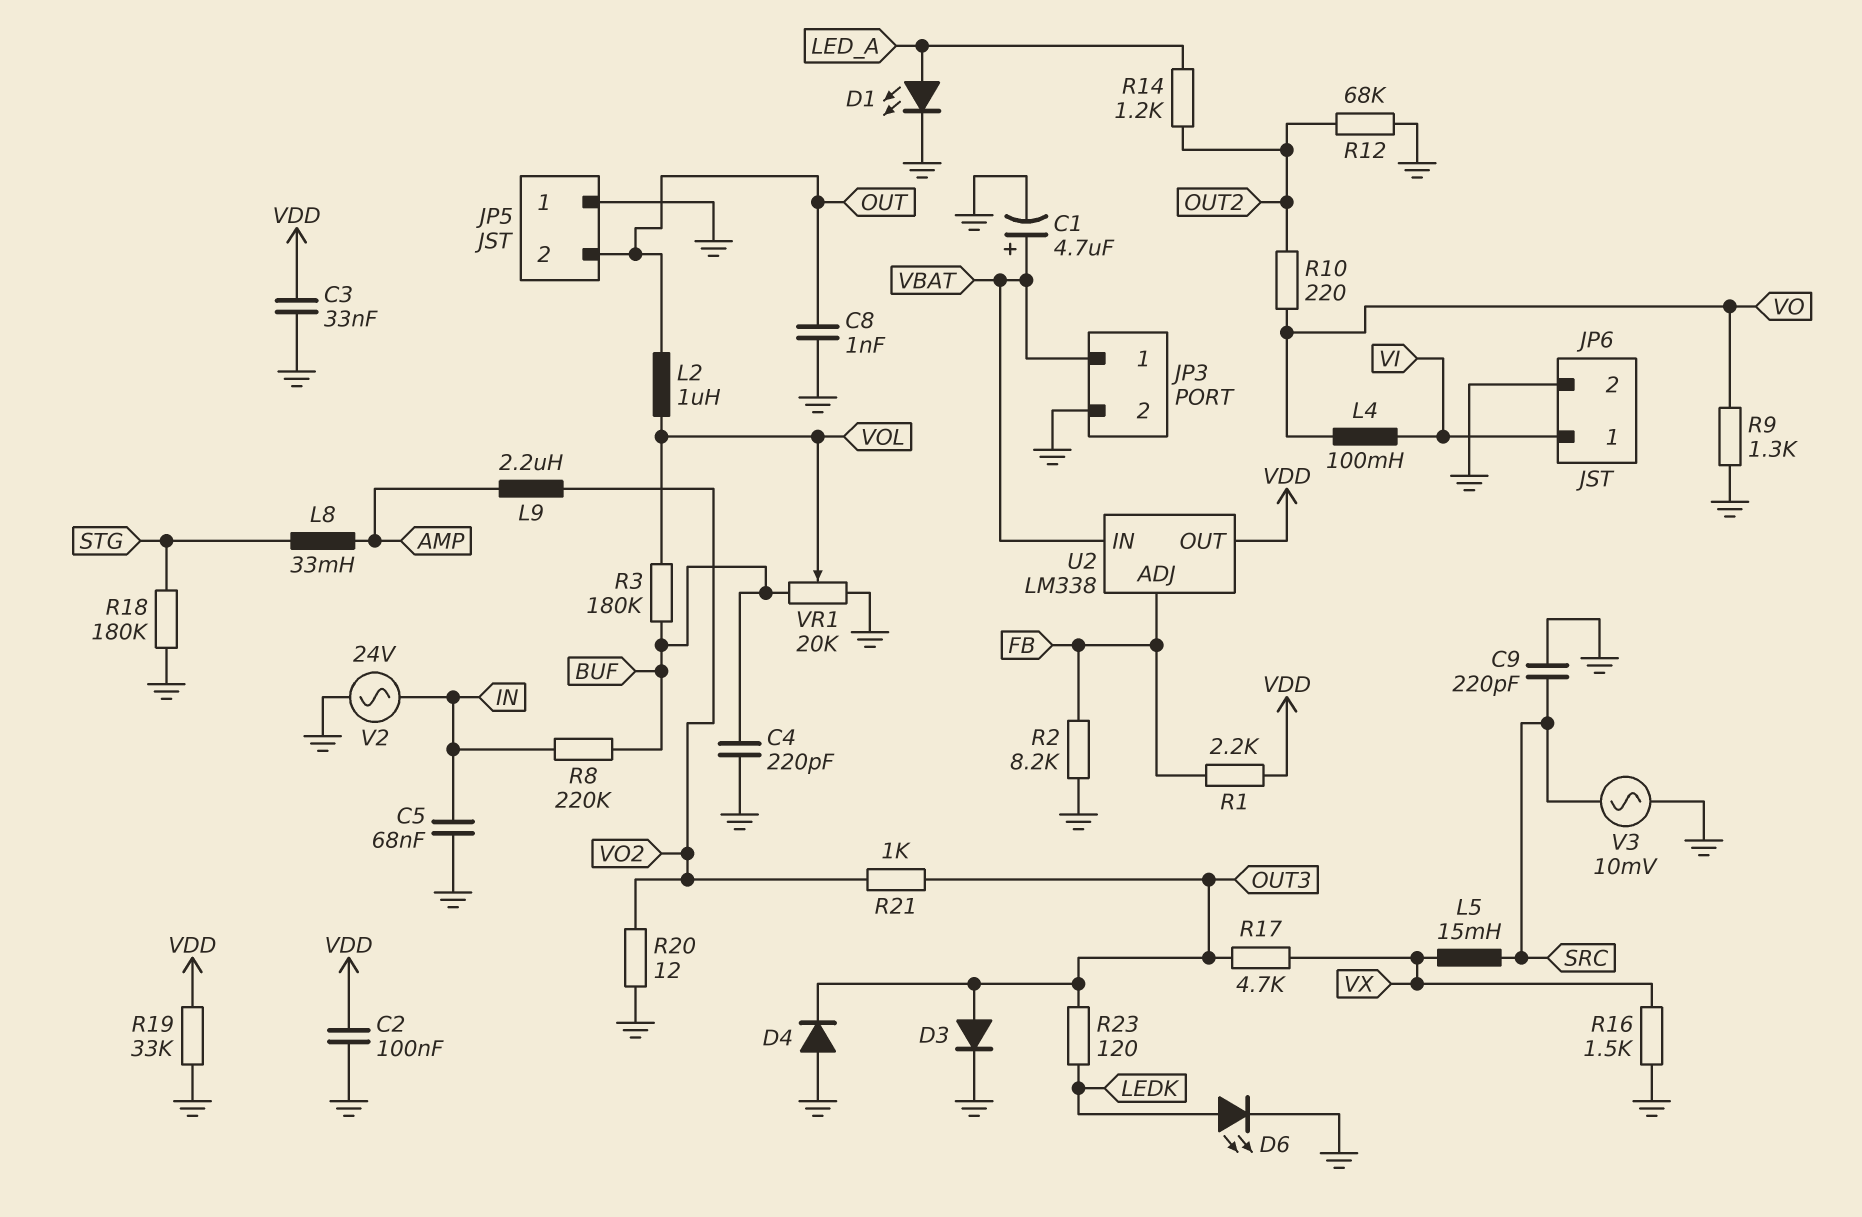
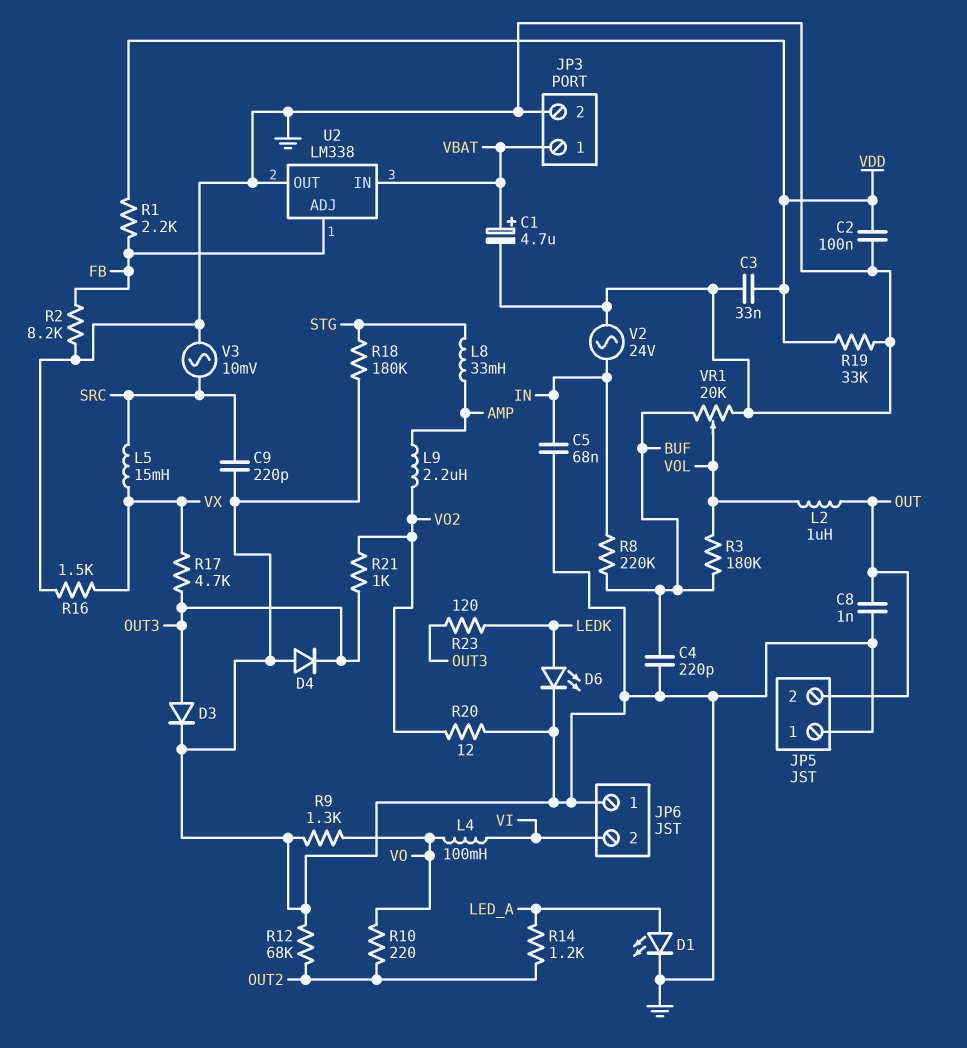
JP6 pin 1: VI -> GND
JP6 pin 2: GND -> VI
U2 pin OUT: VDD -> GND

